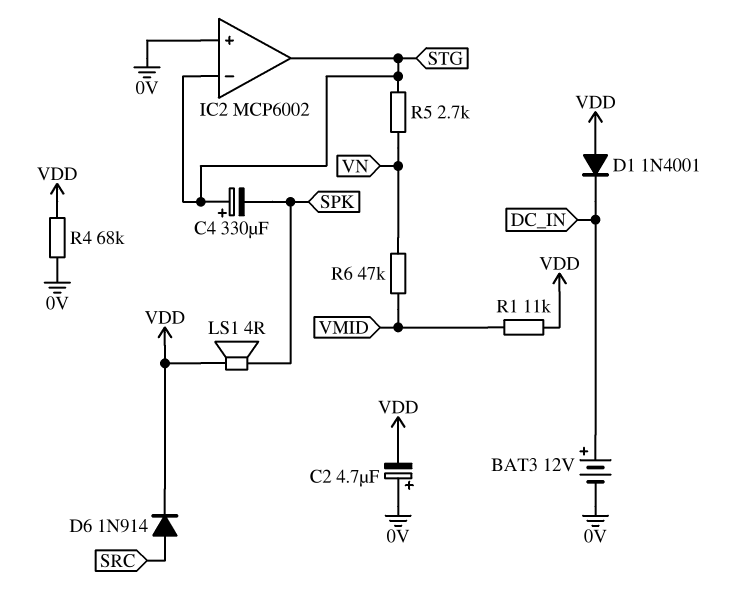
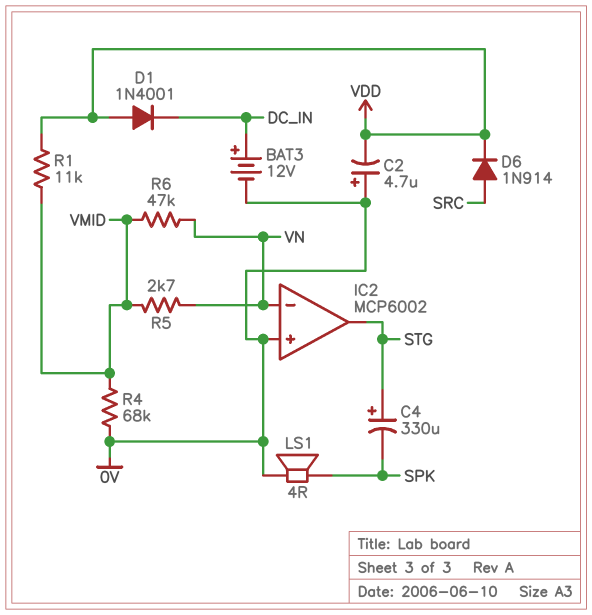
IC2 pin in-: STG -> VN
LS1: speaker 4R (SPK, VDD) -> speaker 4R (0V, SPK)
R4: 68k (0V, VDD) -> 68k (0V, VMID)
R5: 2.7k (STG, VN) -> 2.7k (VMID, VN)

